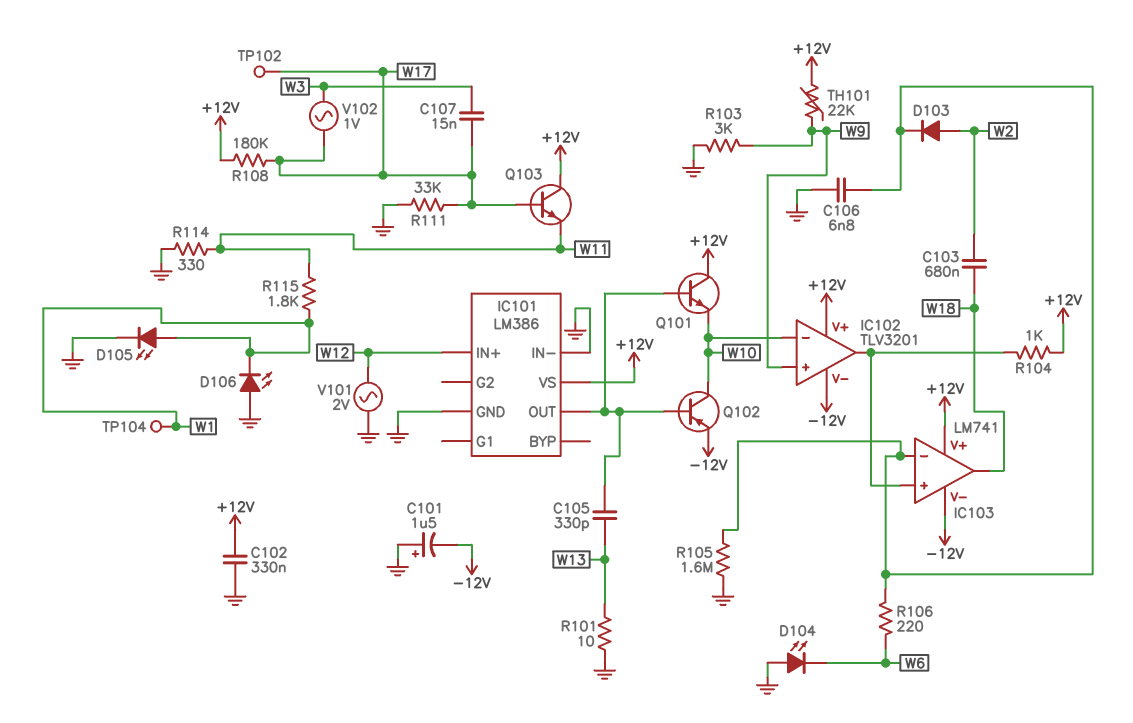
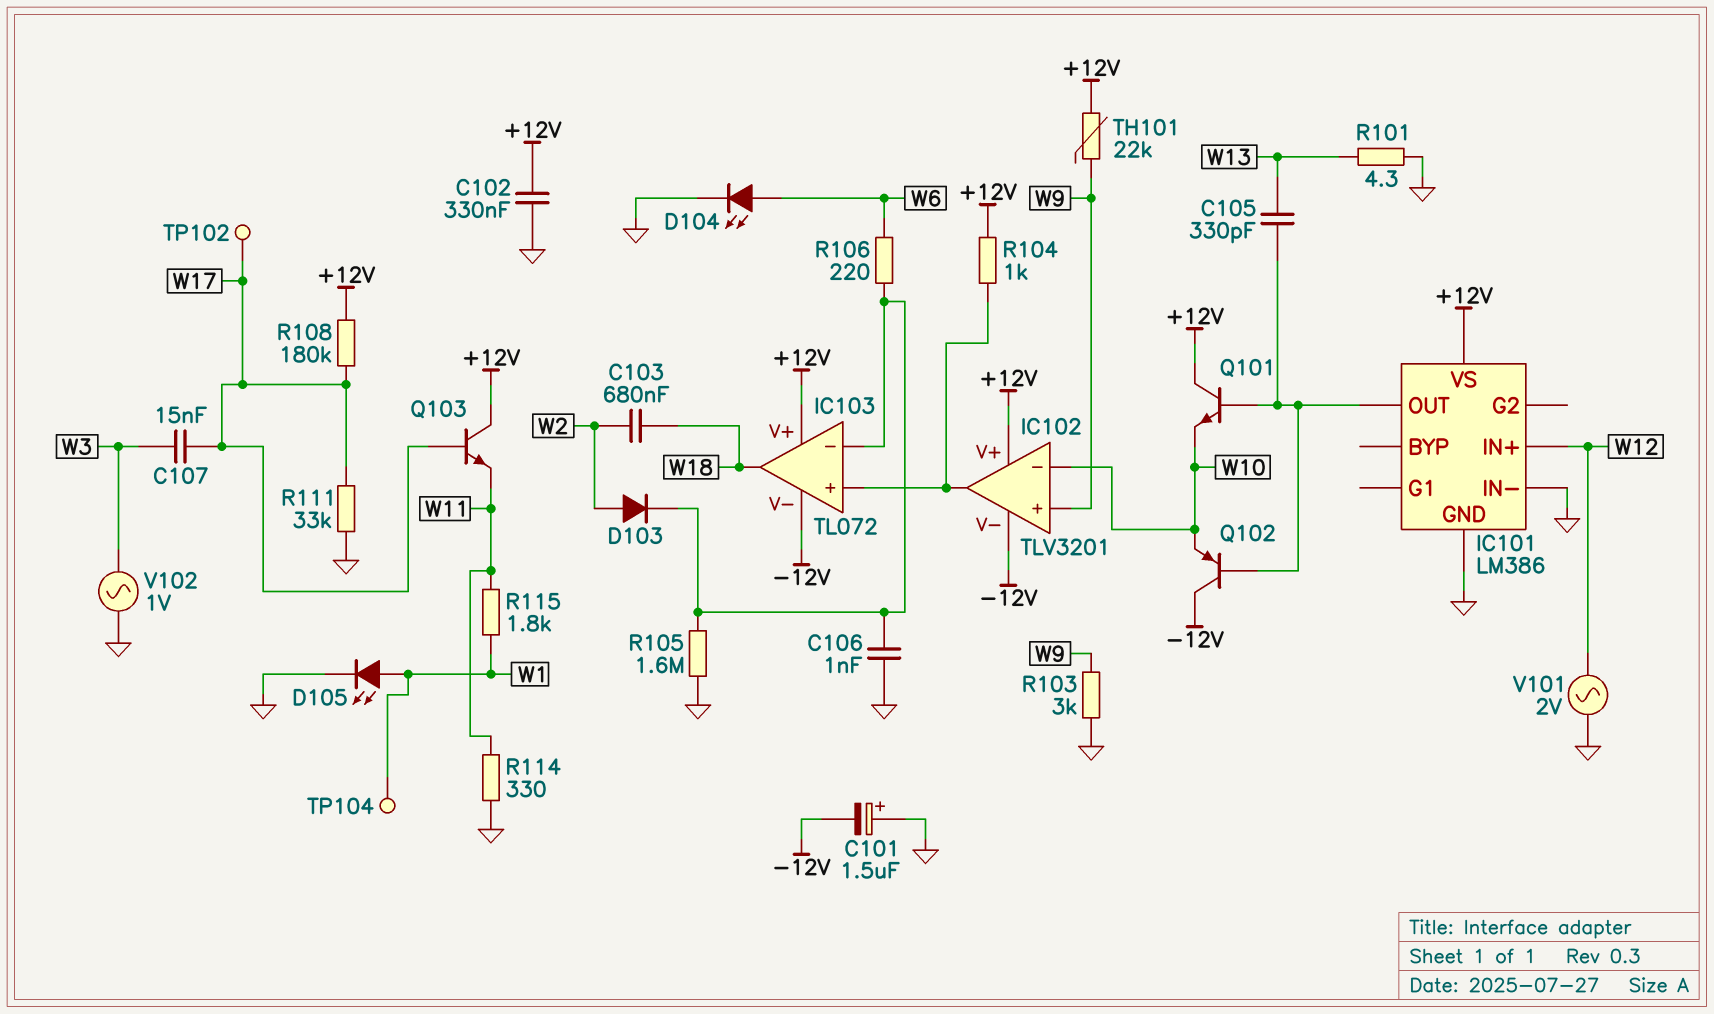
C106: 6.8nF (GND, IC103/in-) -> 1nF (GND, IC103/in-)
D104: LED (A GND, K W6) -> LED (A W6, K GND)
D106: LED (A GND, K W1) -> none
IC103: LM741 -> TL072
Q102: PNP (B IC101/OUT, C W10, E -12V) -> PNP (B IC101/OUT, C -12V, E W10)
R101: 10 (GND, W13) -> 4.3 (GND, W13)
V102: AC 1V (W3, W17) -> AC 1V (GND, W3)

